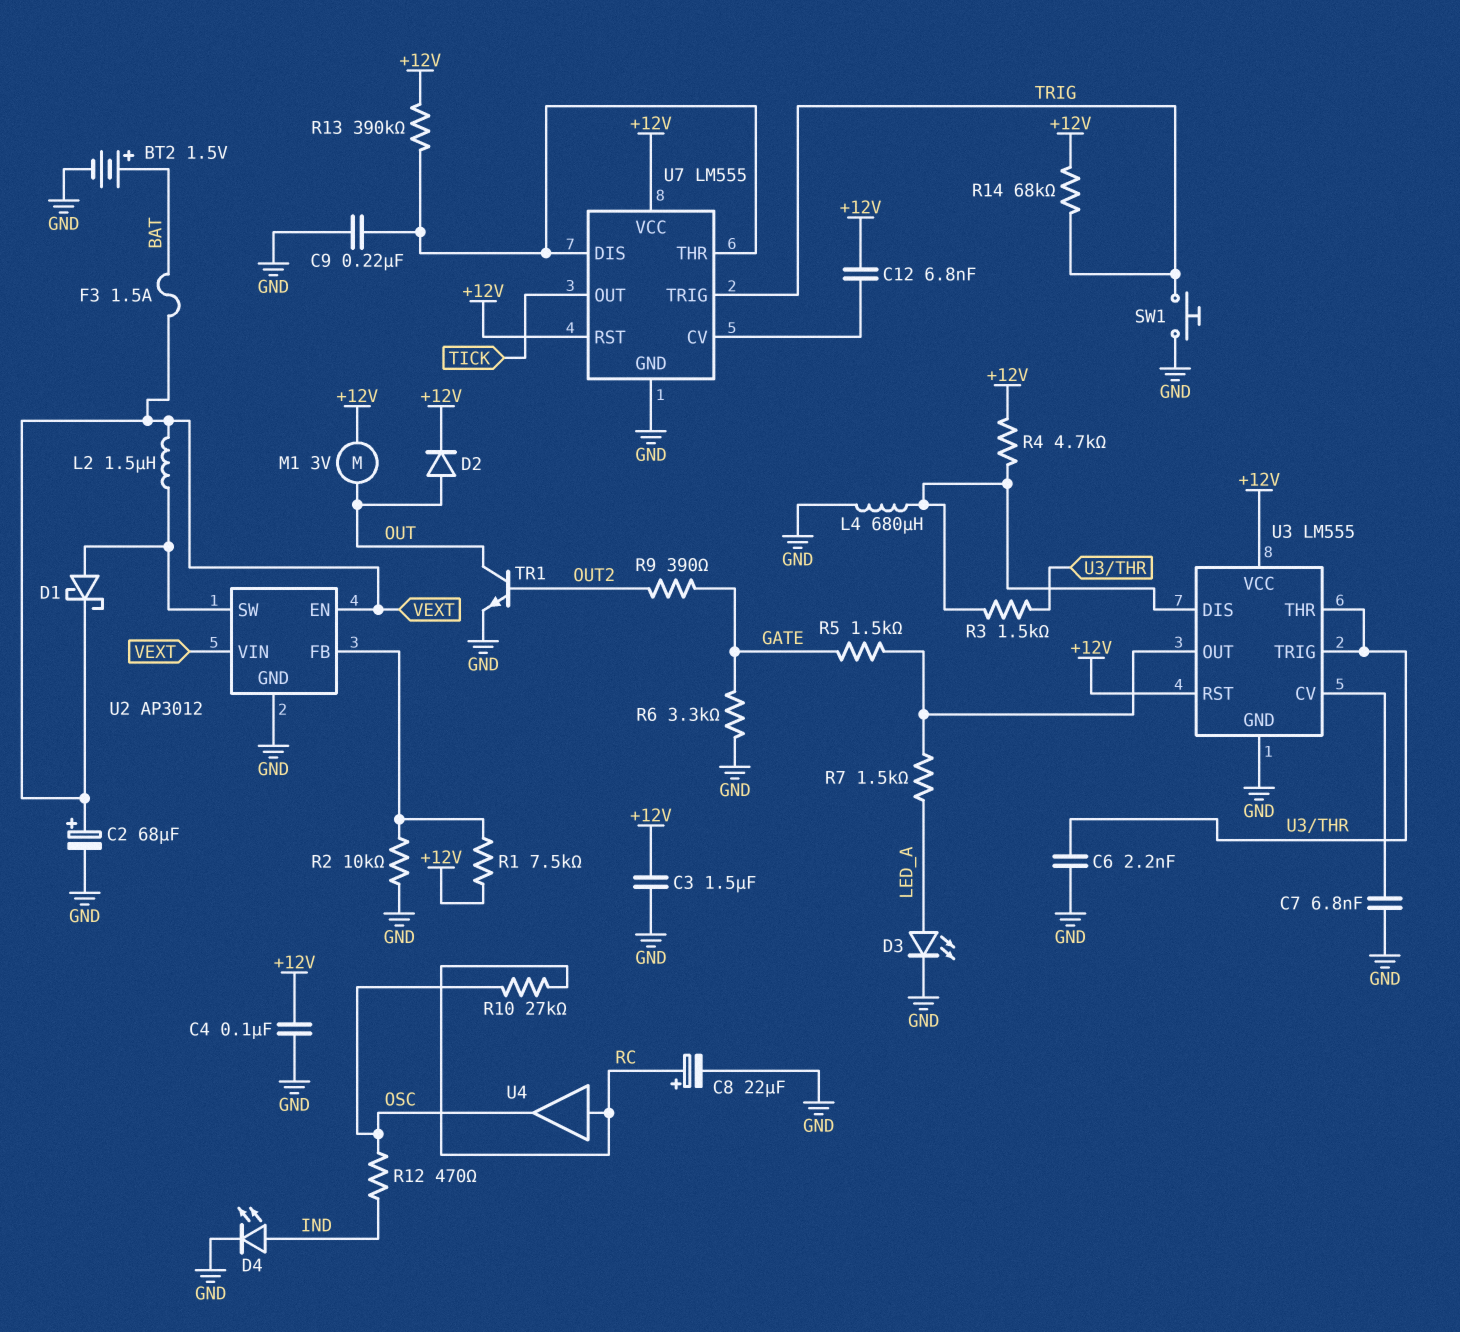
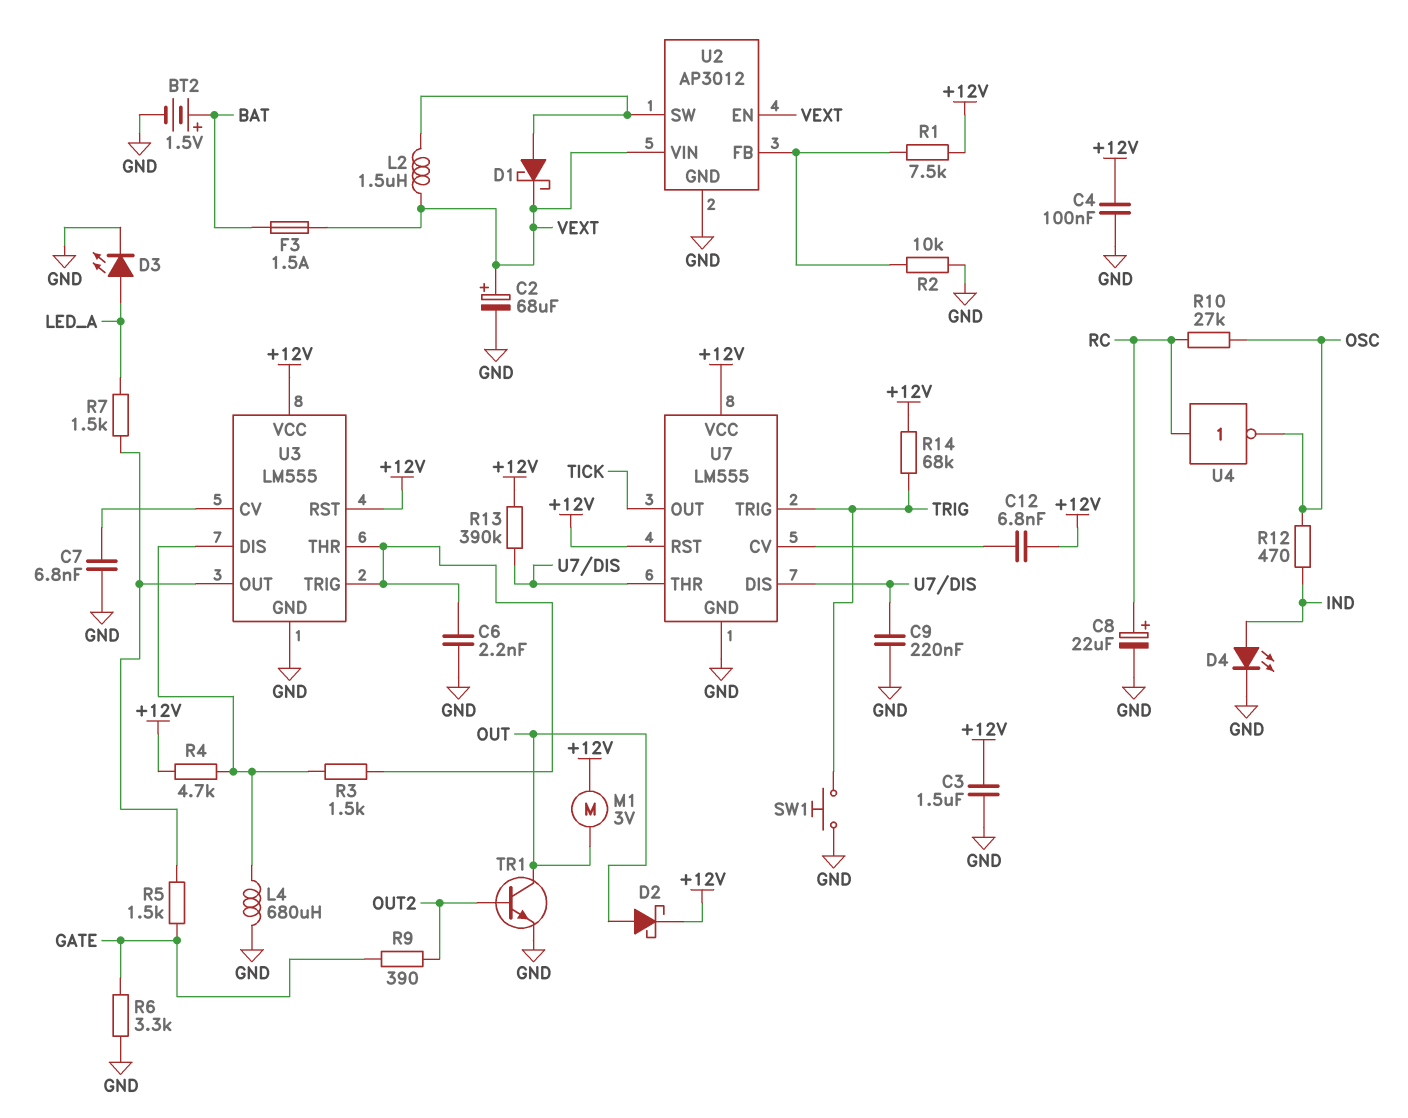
D2: diode (A OUT, K +12V) -> schottky (A OUT, K +12V)
U4: buffer (in RC, out OSC) -> NOT (in RC, out OSC)

